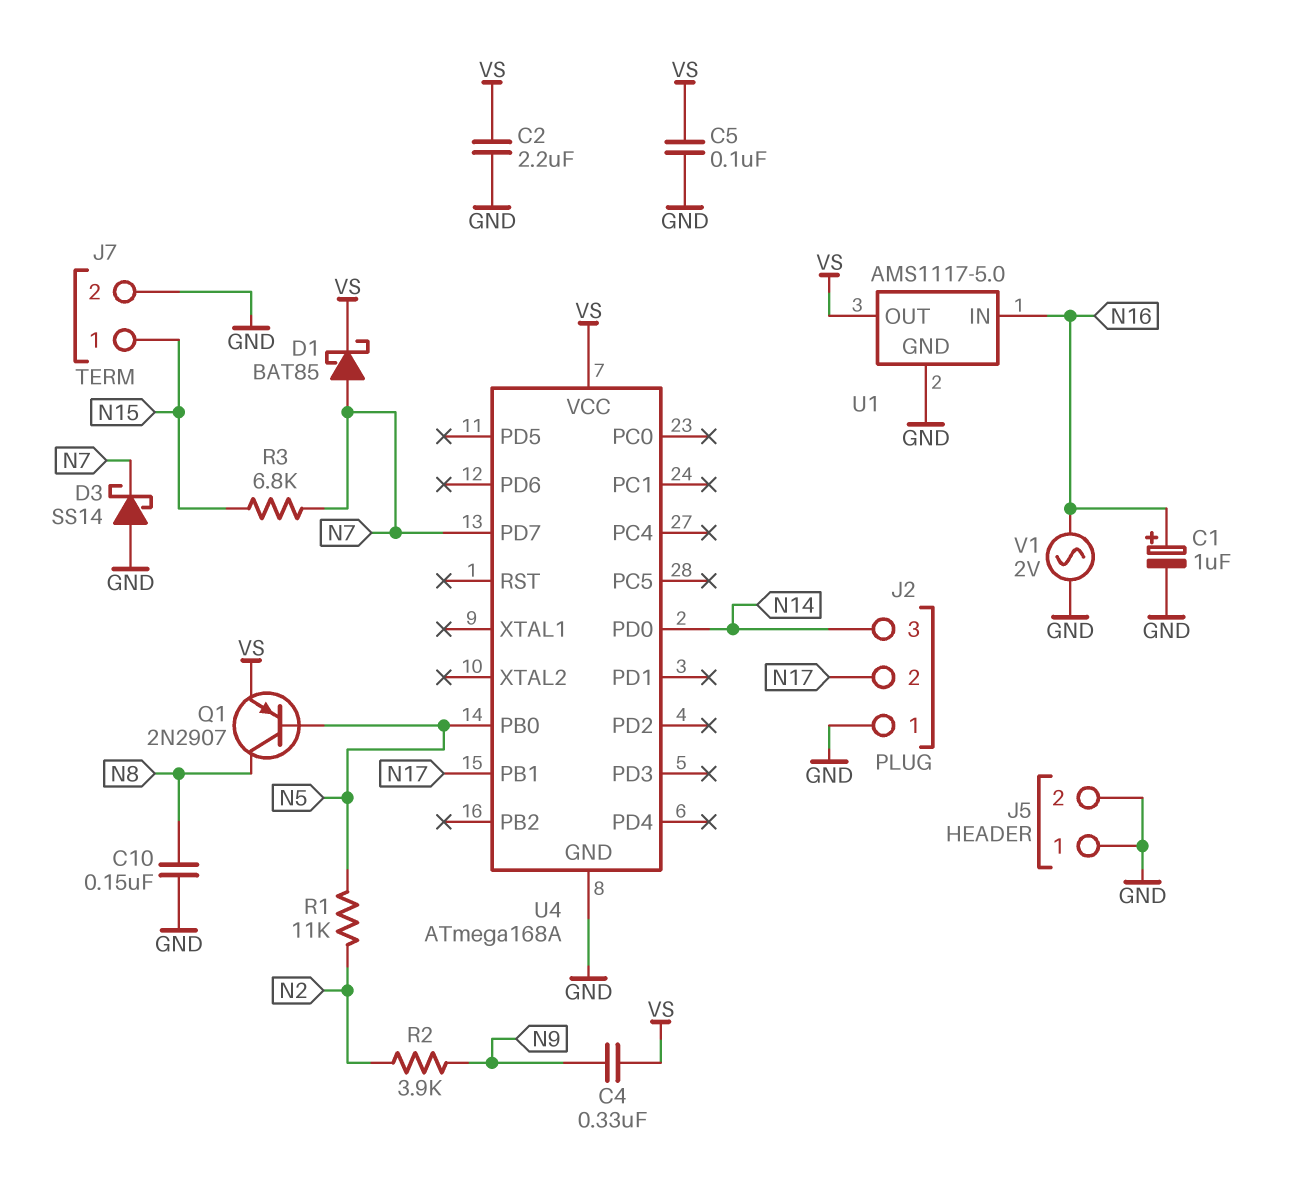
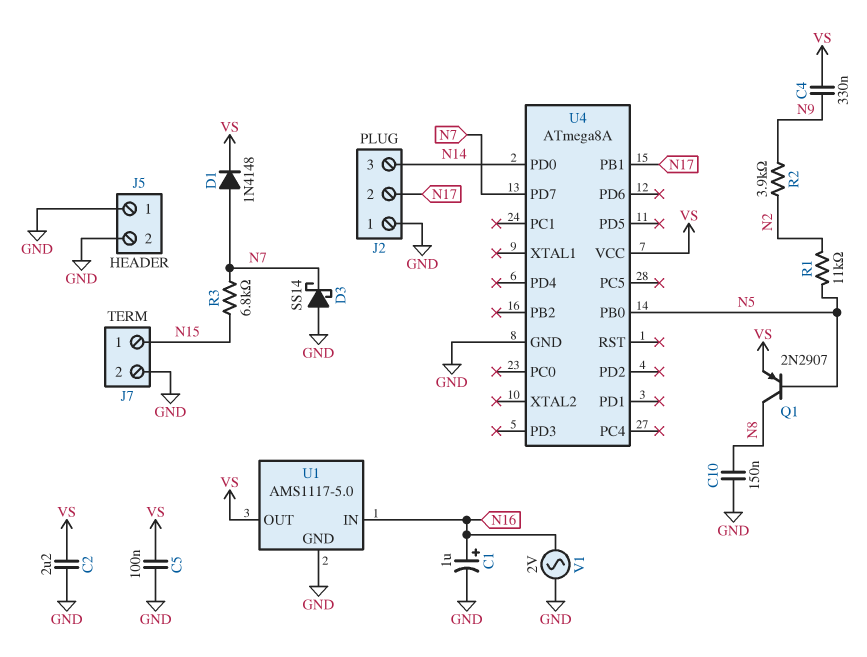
D1: schottky BAT85 (A N7, K VS) -> diode 1N4148 (A N7, K VS)
U4: ATmega168A -> ATmega8A

